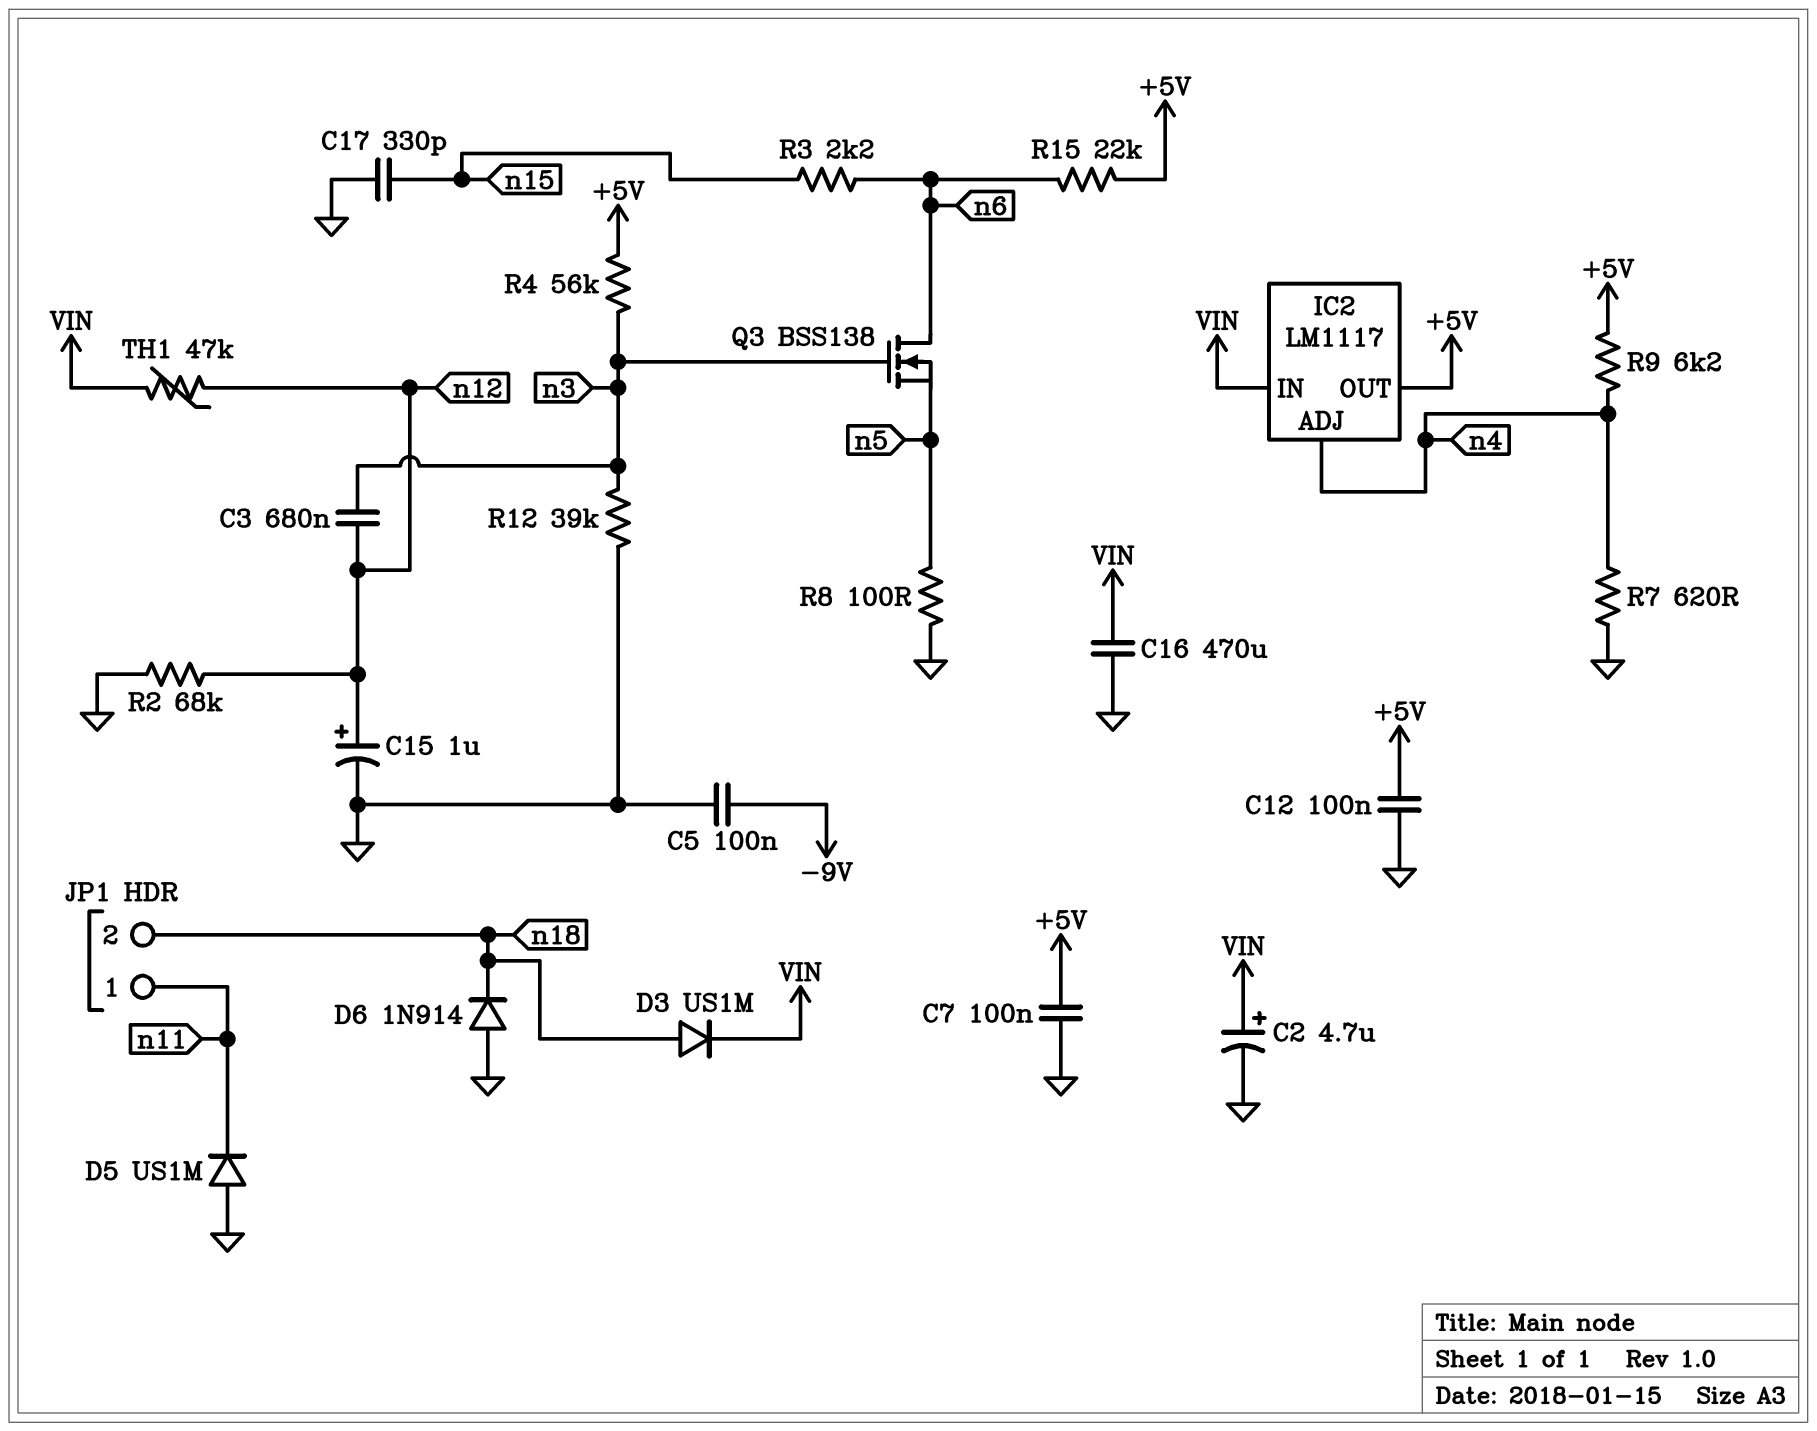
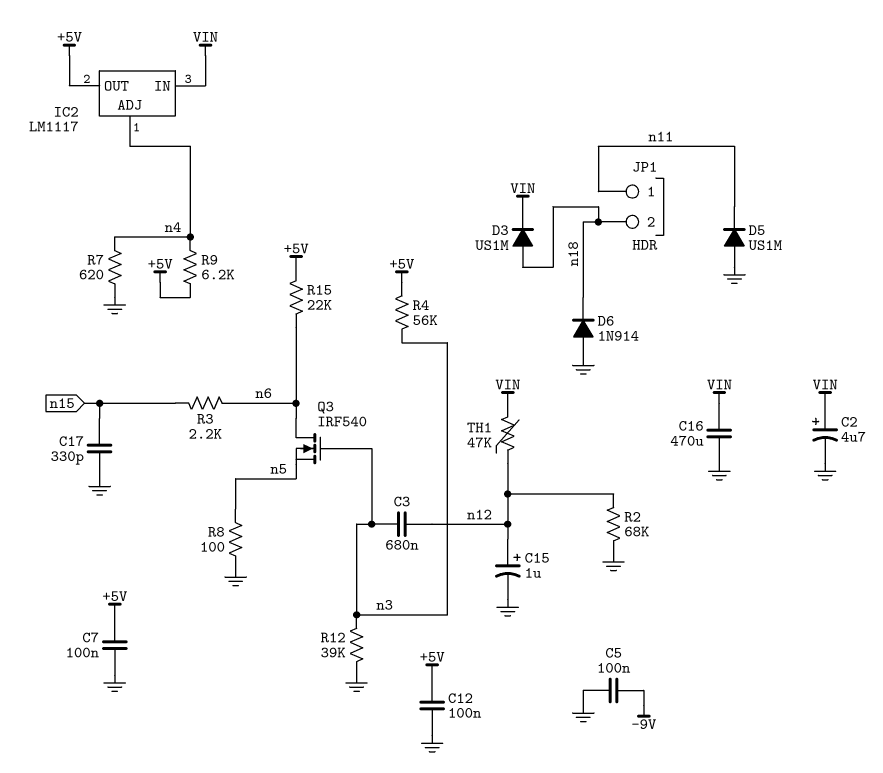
Q3: NMOS BSS138 (G n3, D n6, S n5) -> NMOS IRF540 (G n3, D n6, S n5)

